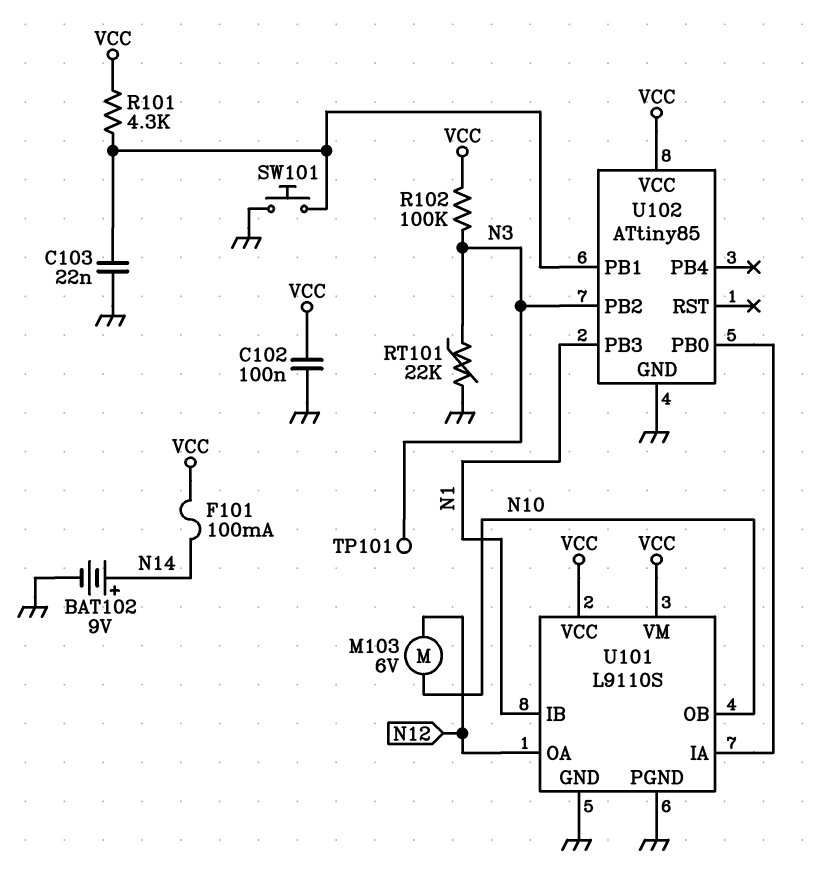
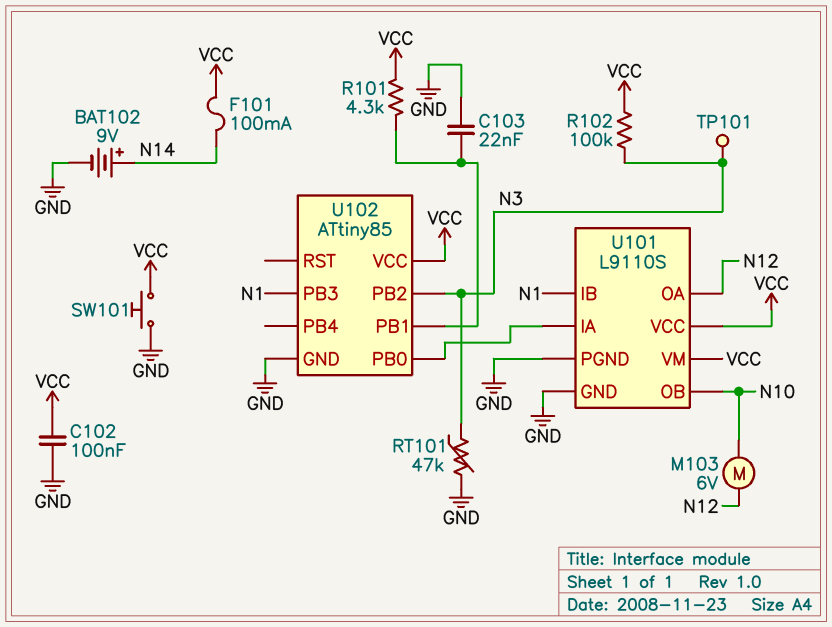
RT101: 22k (GND, N3) -> 47k (GND, N3)
SW101: button (GND, U102/PB1) -> button (GND, VCC)

